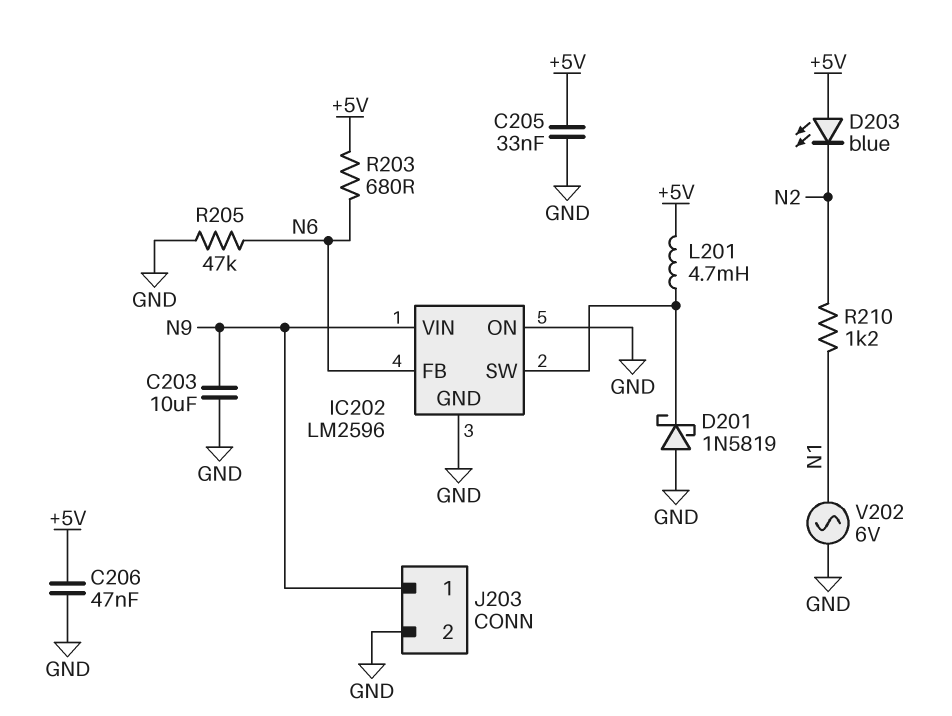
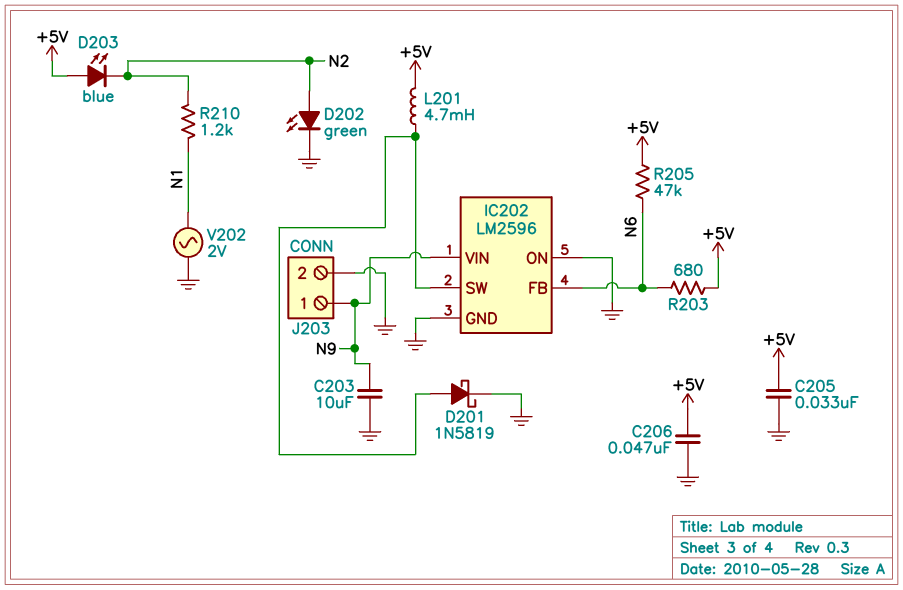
D201: schottky 1N5819 (A GND, K IC202/SW) -> schottky 1N5819 (A IC202/SW, K GND)
D202: none -> LED green (A N2, K GND)
R205: 47k (GND, N6) -> 47k (+5V, N6)
V202: AC 6V (GND, N1) -> AC 2V (GND, N1)

